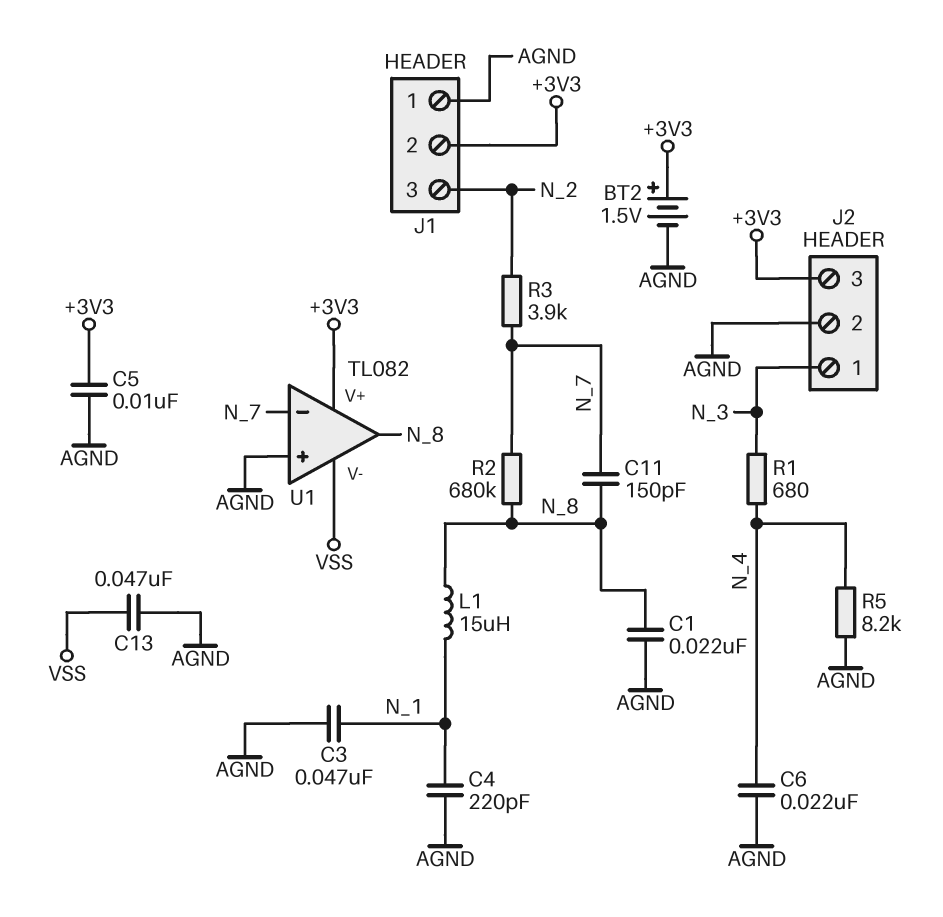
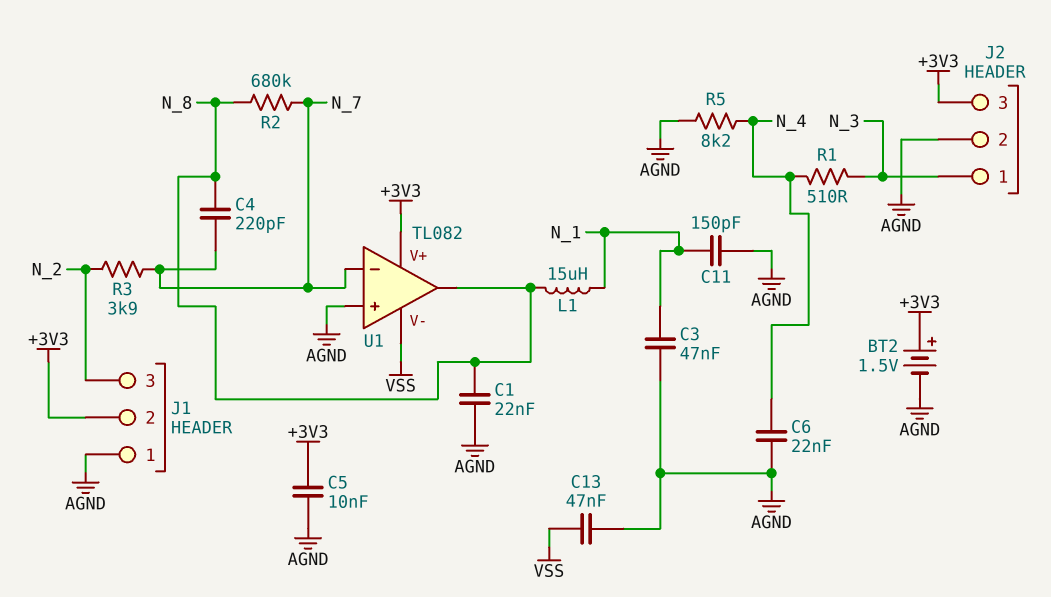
C4: 220pF (AGND, N_1) -> 220pF (N_7, N_8)
C11: 150pF (N_7, N_8) -> 150pF (AGND, N_1)
R1: 680 (N_3, N_4) -> 510 (N_3, N_4)

